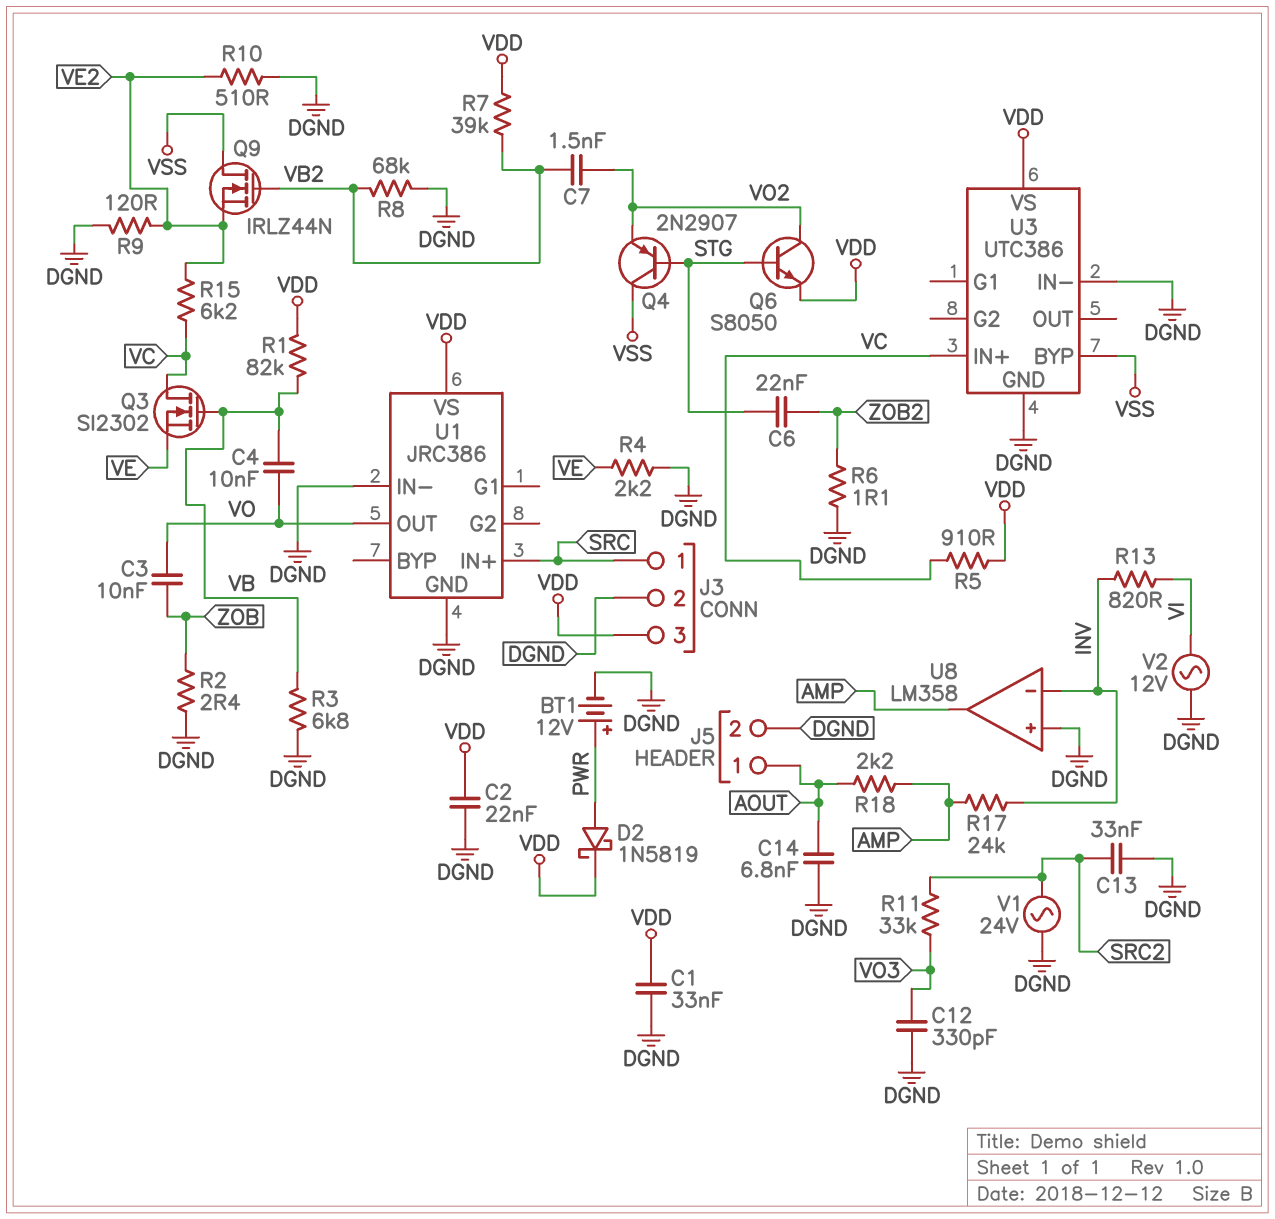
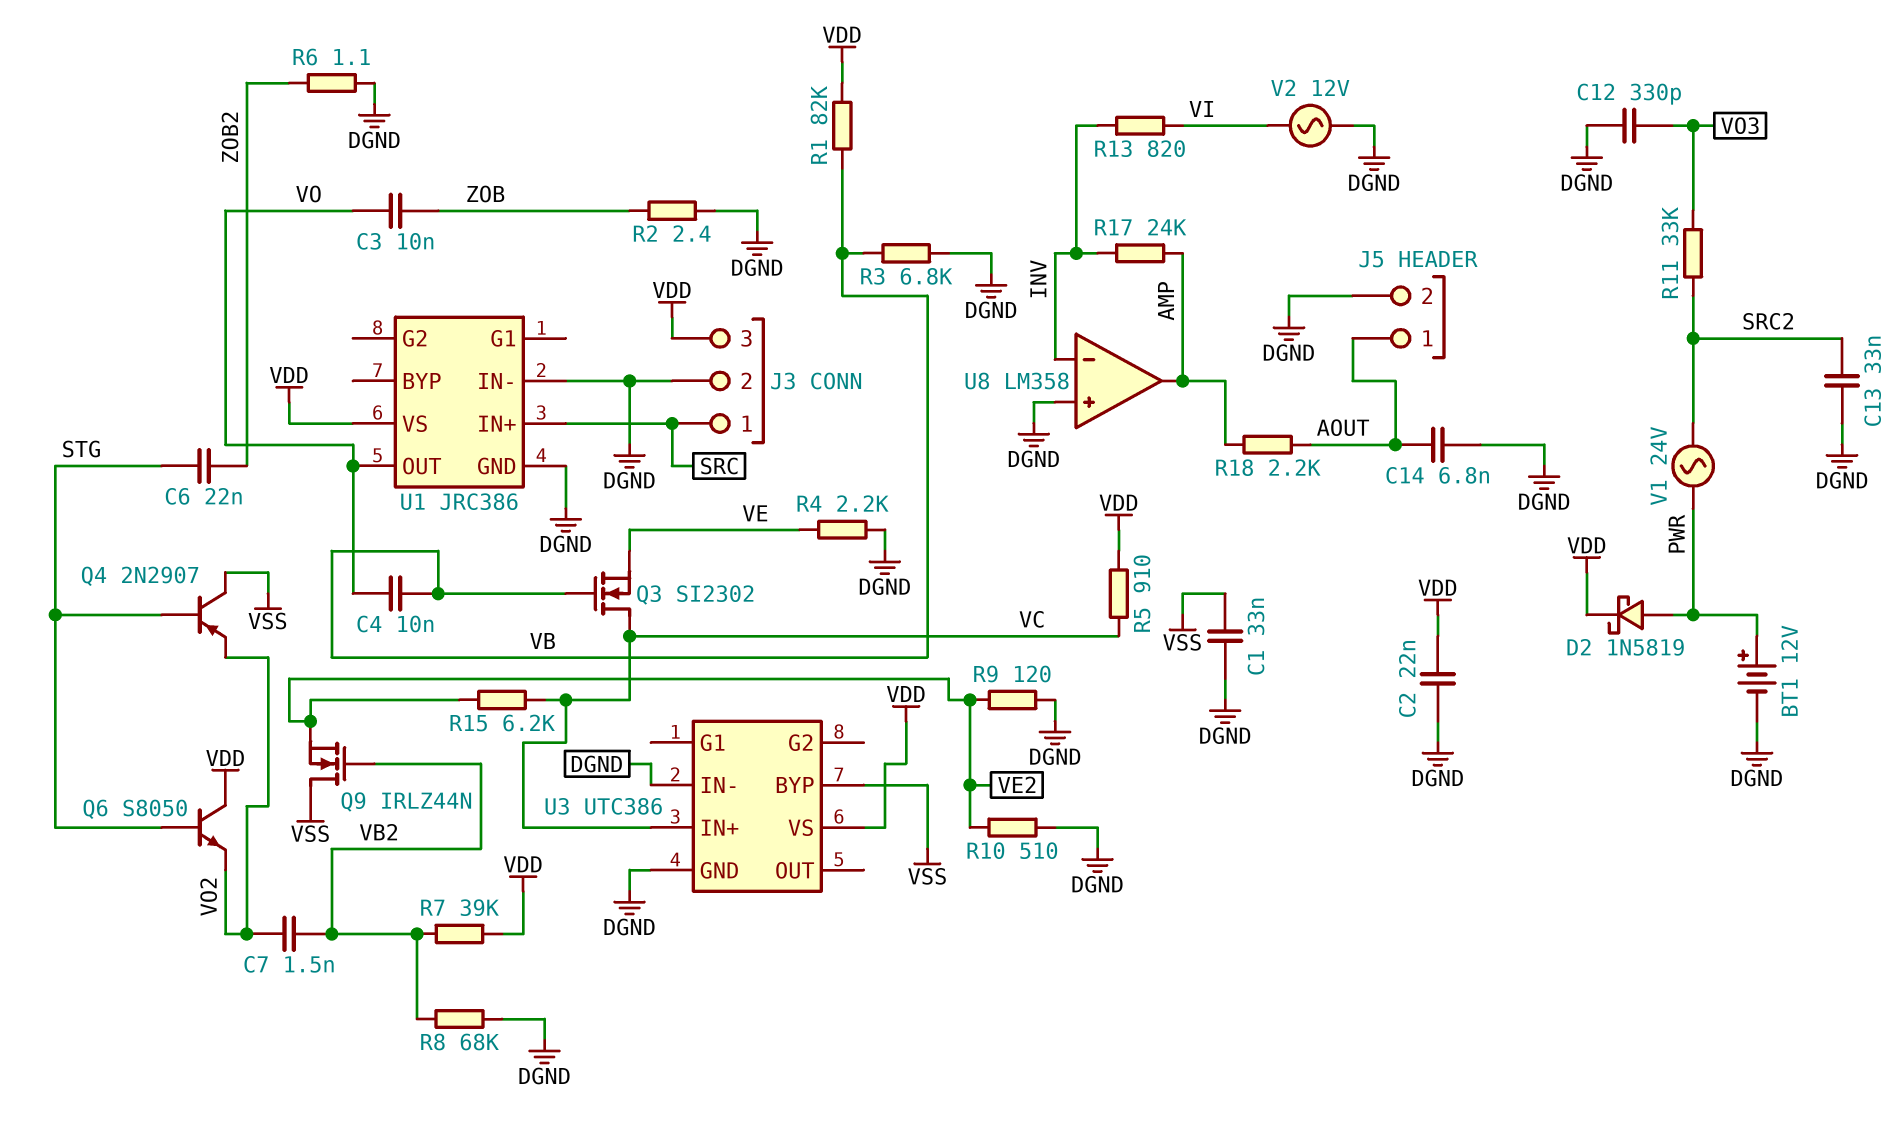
C1: 33nF (DGND, VDD) -> 33nF (DGND, VSS)
Q6: NPN S8050 (B STG, C VO2, E VDD) -> NPN S8050 (B STG, C VDD, E VO2)
V1: AC 24V (DGND, SRC2) -> AC 24V (PWR, SRC2)

